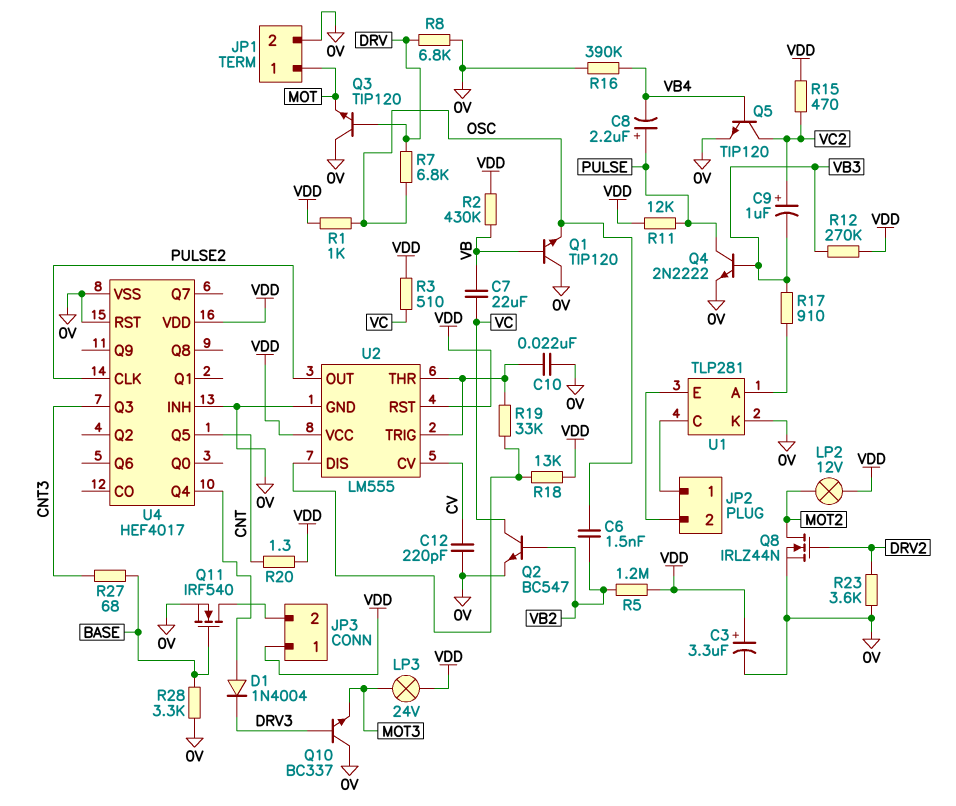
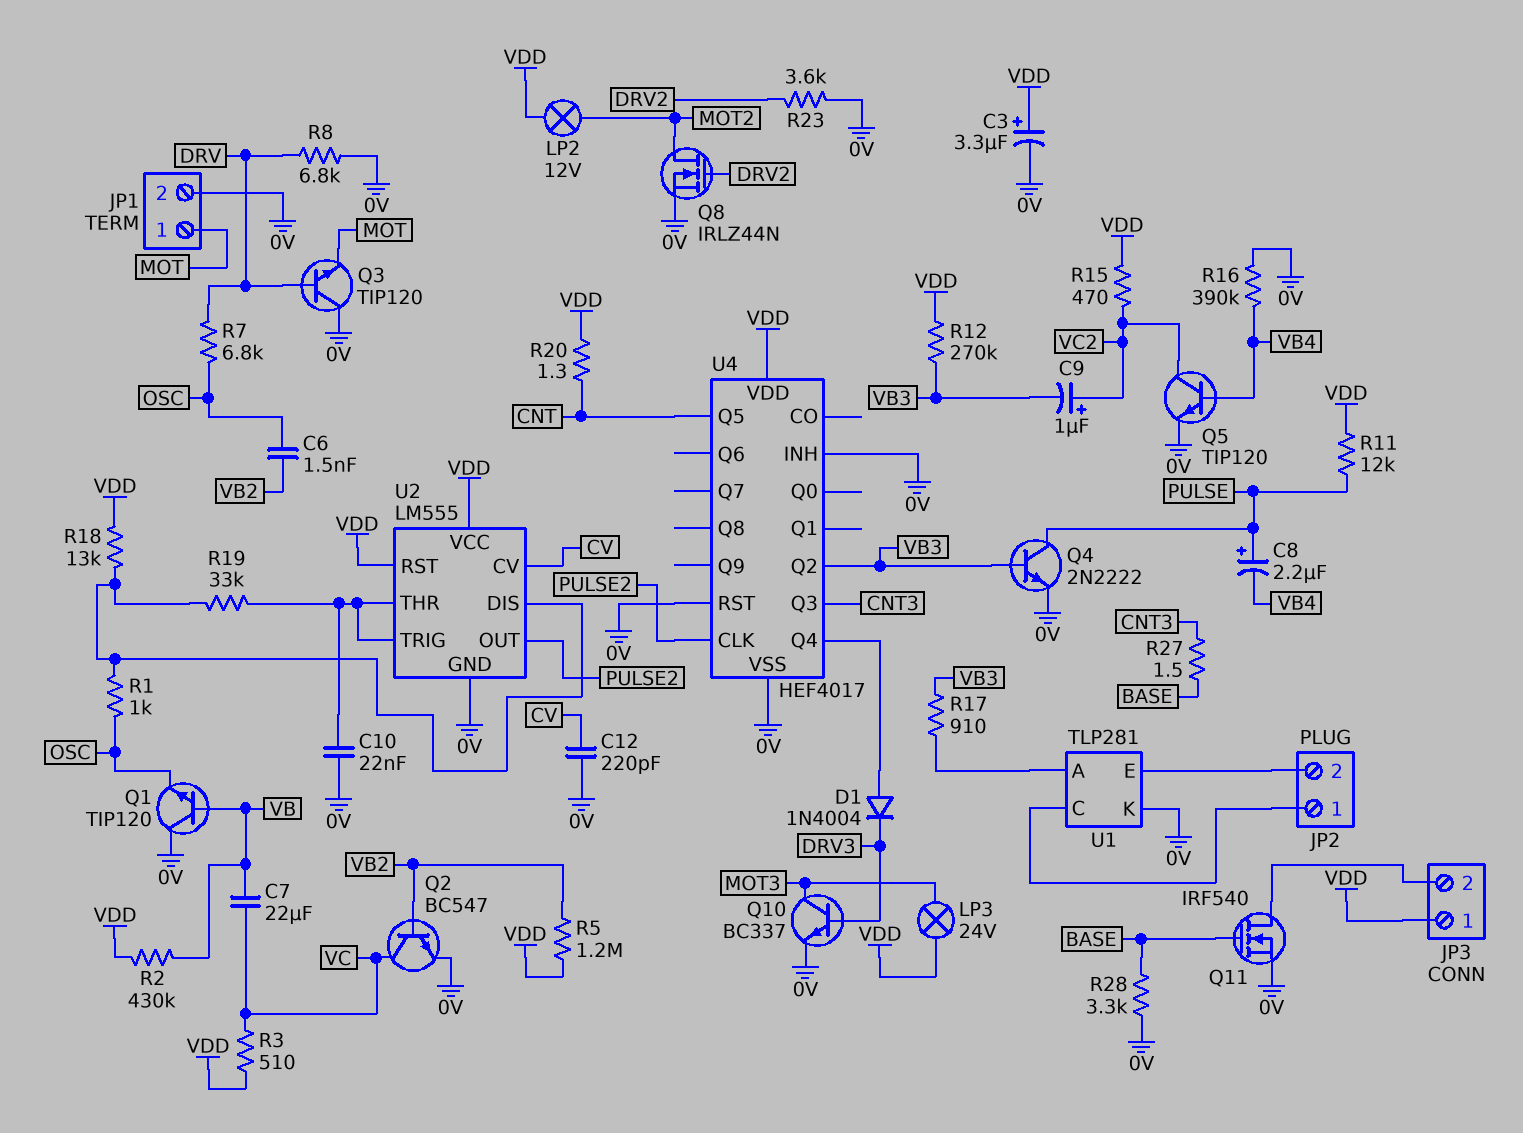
Q10: NPN BC337 (B DRV3, C 0V, E MOT3) -> NPN BC337 (B DRV3, C MOT3, E 0V)
R1: 1k (OSC, VDD) -> 1k (OSC, U2/DIS)
R27: 68 (BASE, CNT3) -> 1.5 (BASE, CNT3)
U4 pin Q2: none -> VB3

